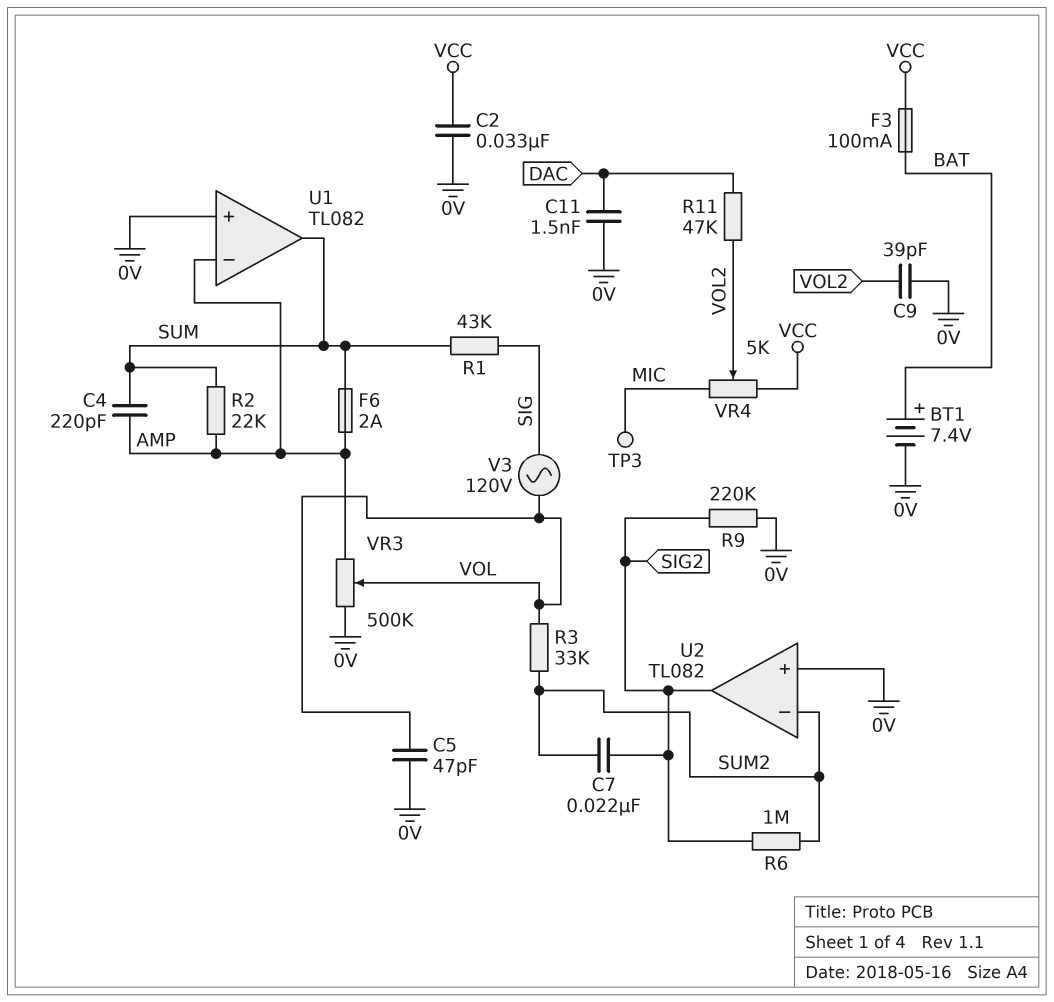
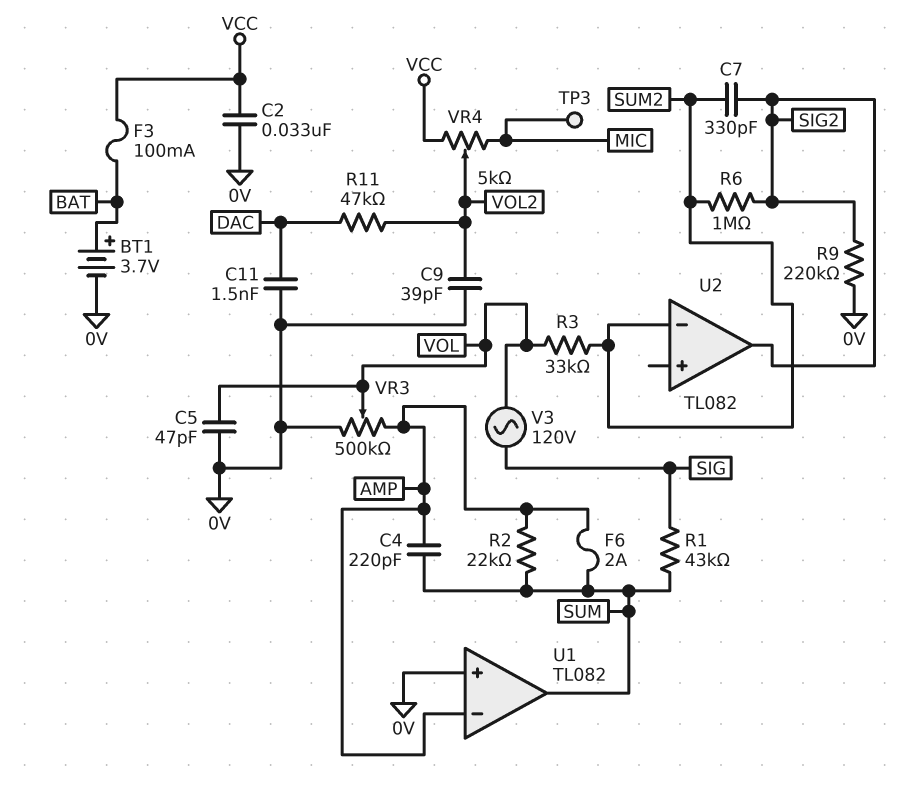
BT1: 7.4V (plus BAT, minus 0V) -> 3.7V (plus BAT, minus 0V)
C7: 22nF (SIG2, SUM2) -> 330pF (SIG2, SUM2)
U2 pin in+: 0V -> none

